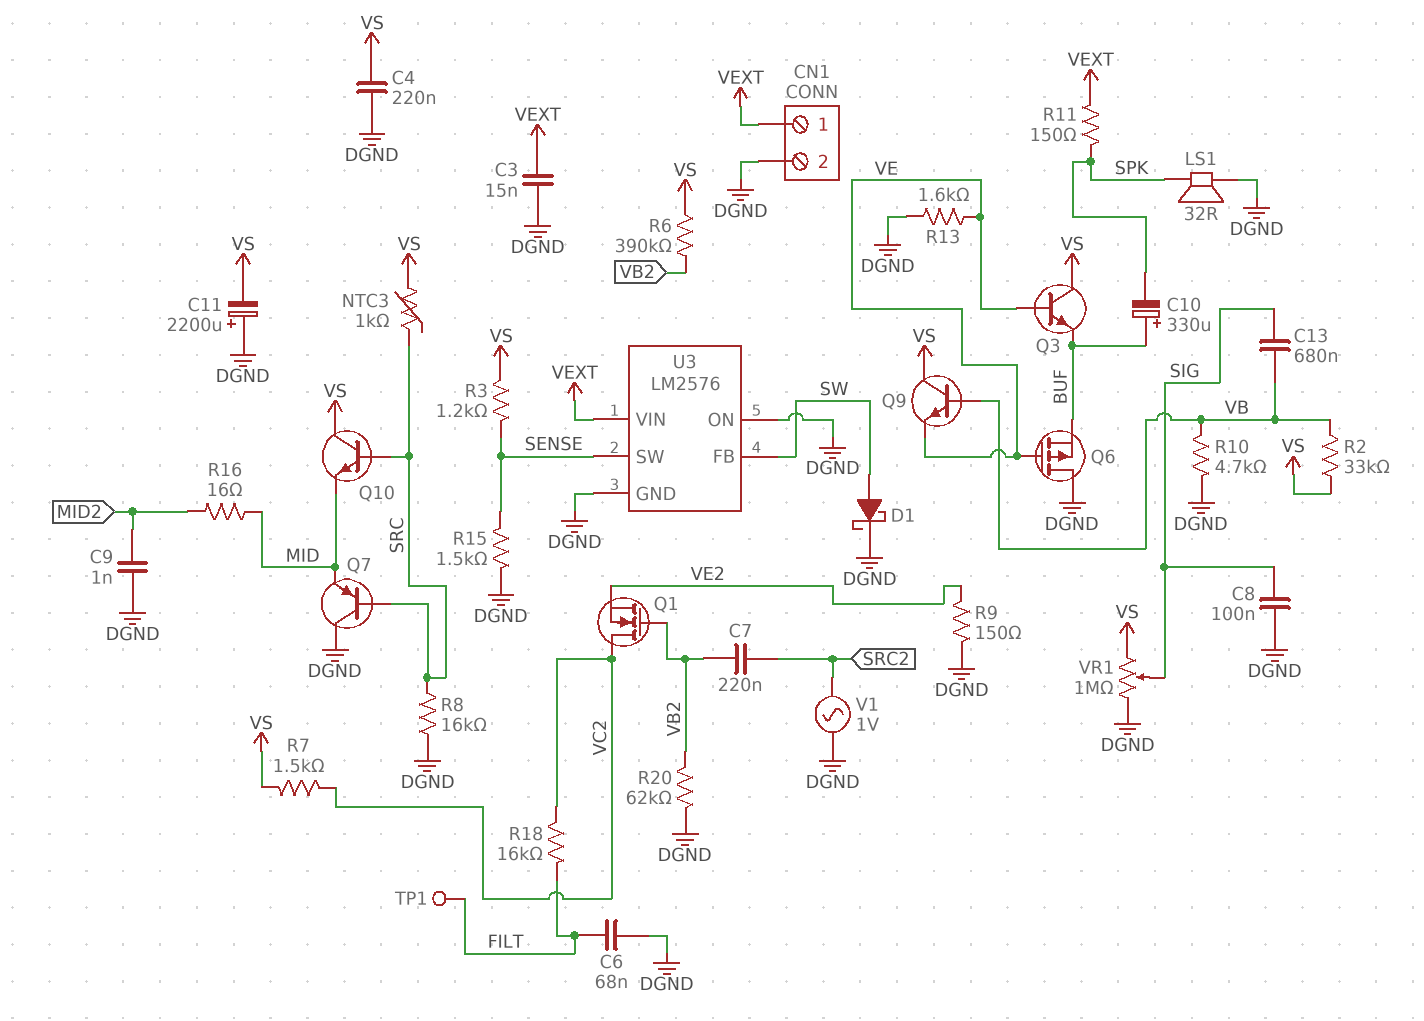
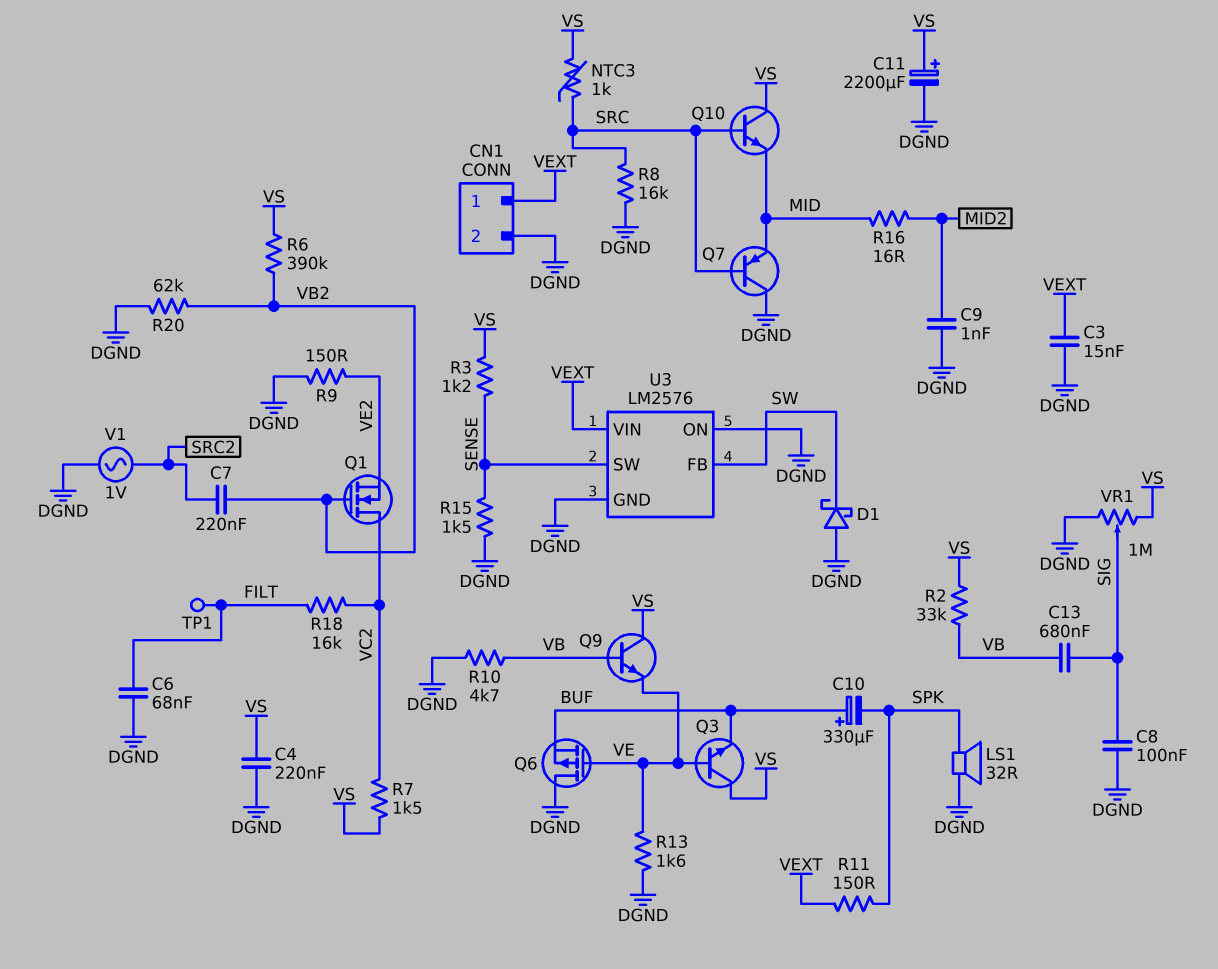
C11: 2200uF (plus DGND, minus VS) -> 2200uF (plus VS, minus DGND)
D1: schottky (A SW, K DGND) -> schottky (A DGND, K SW)

